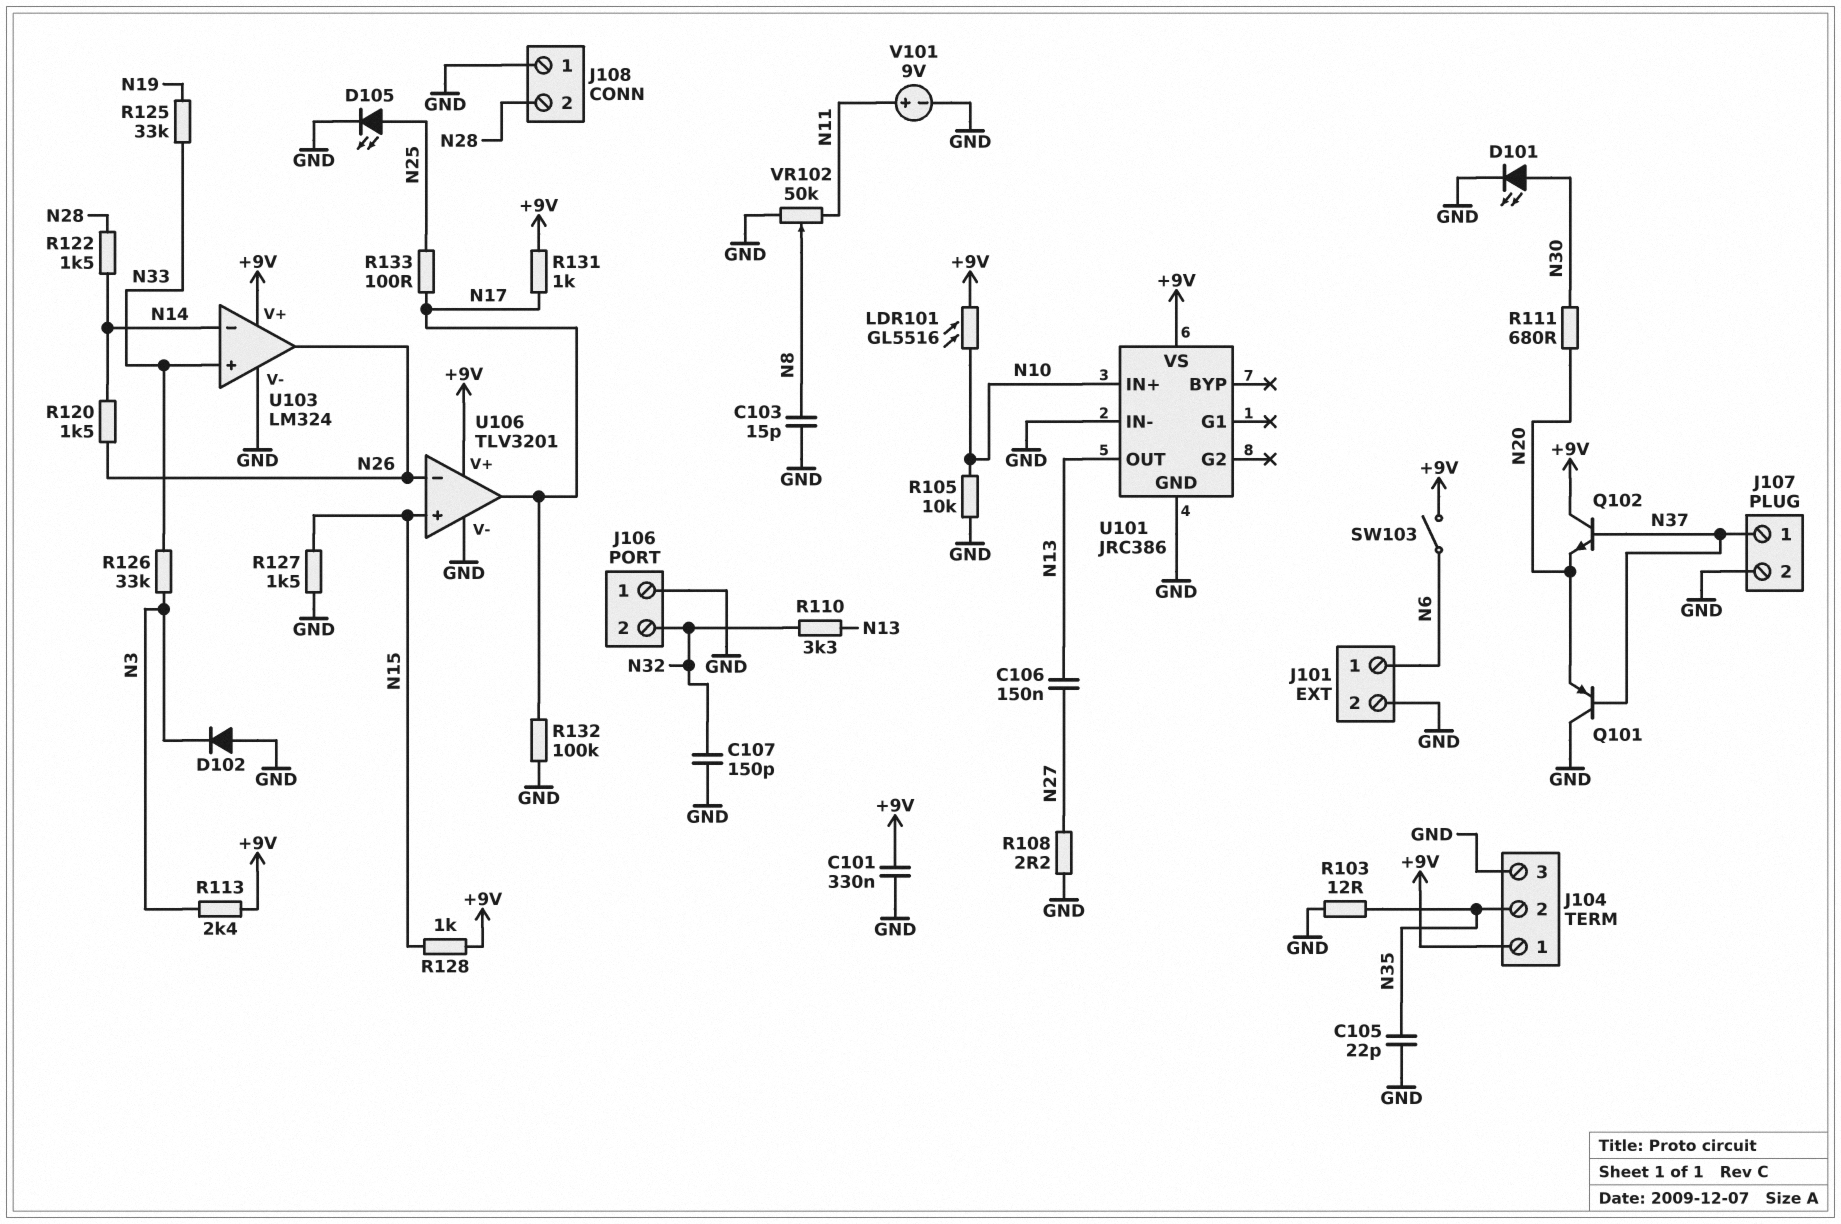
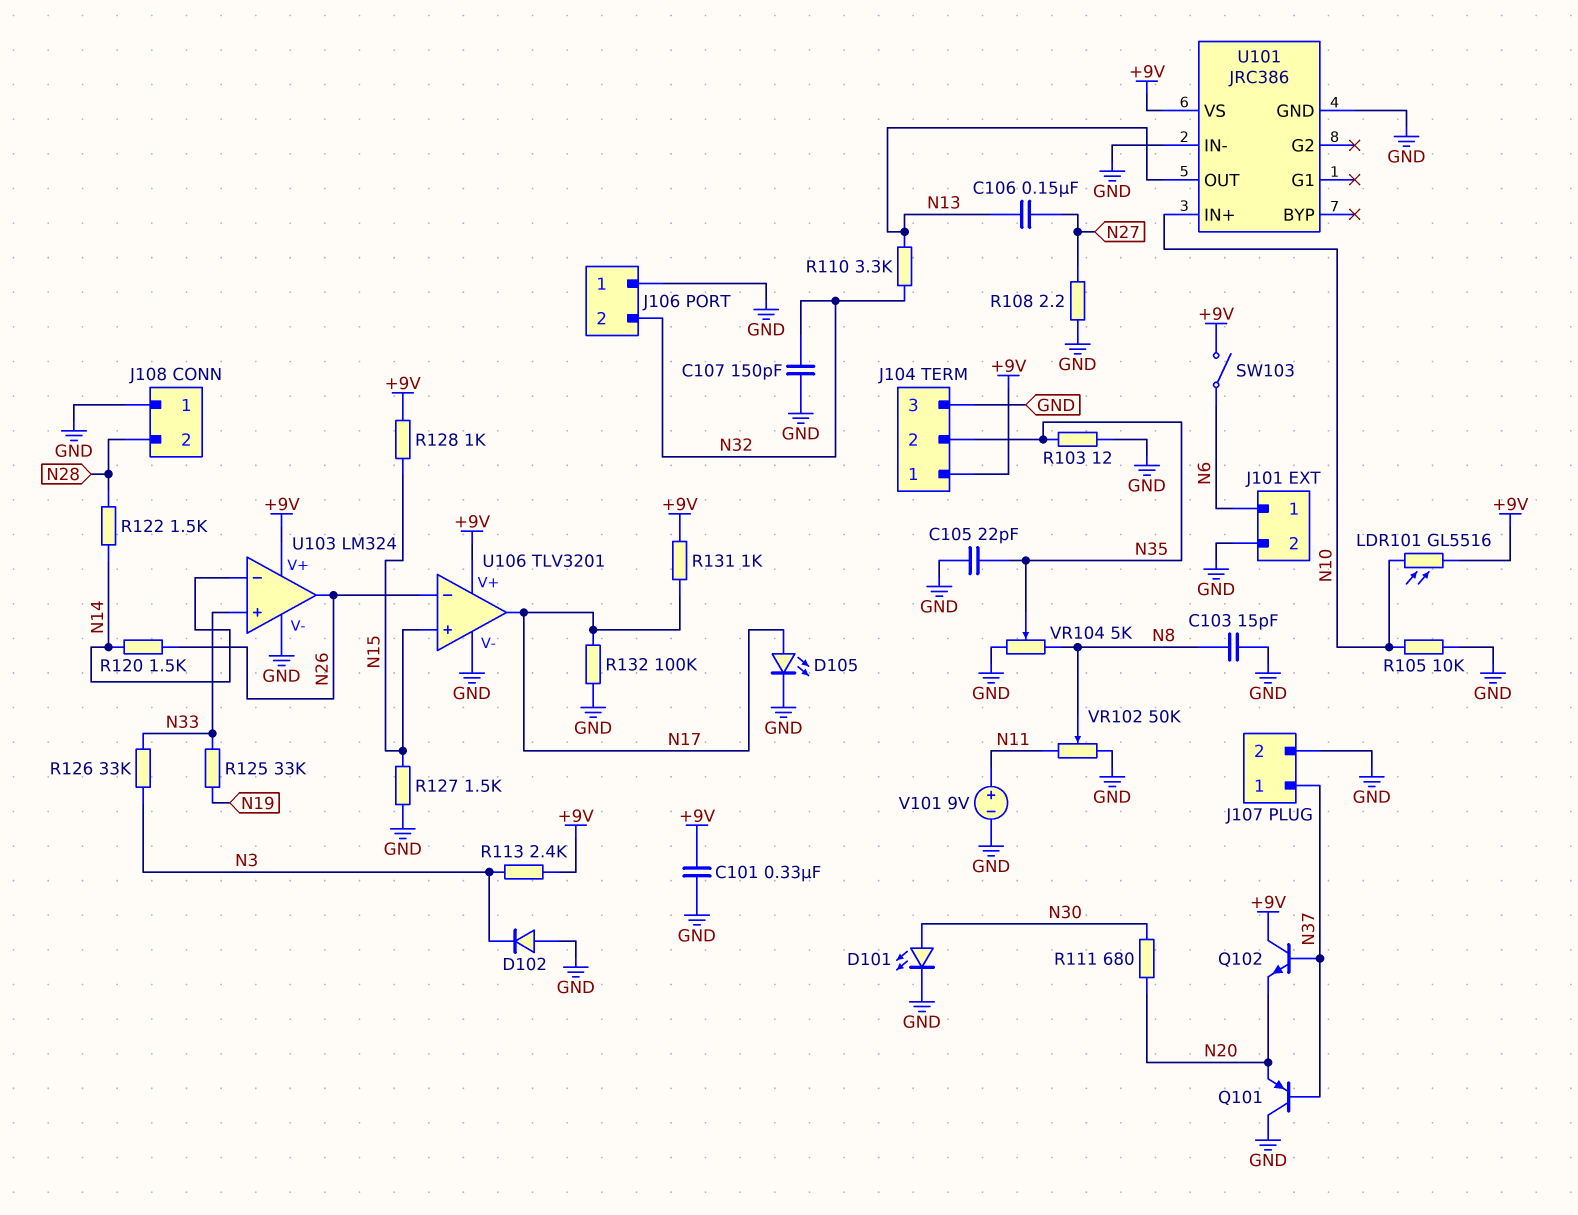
D105: LED (A N25, K GND) -> LED (A N17, K GND)
R133: 100 (N17, N25) -> none
VR104: none -> 5k (GND, N8, wiper N35)

